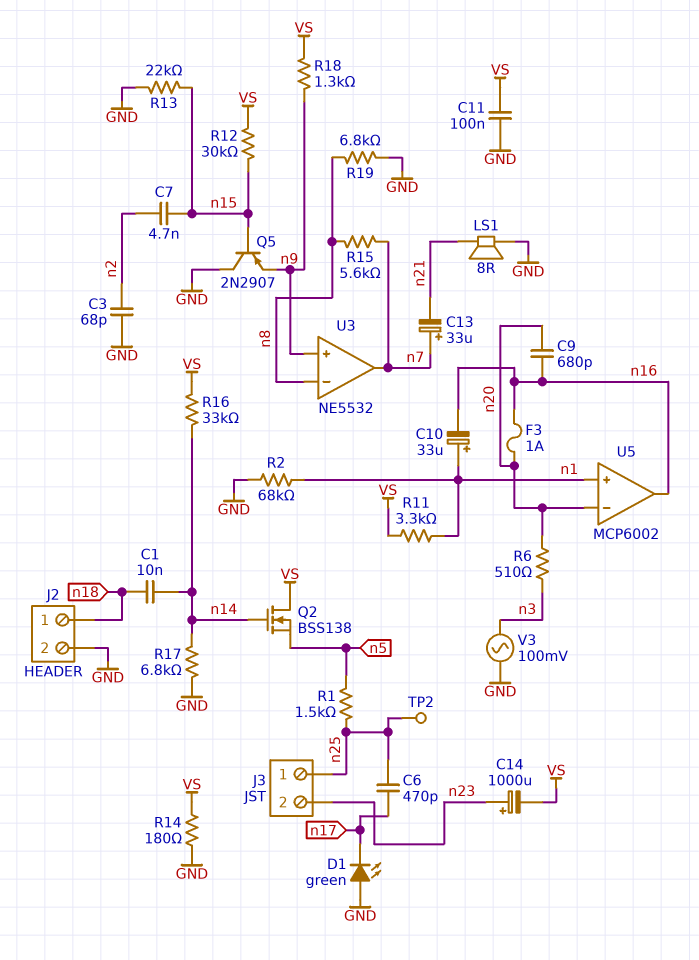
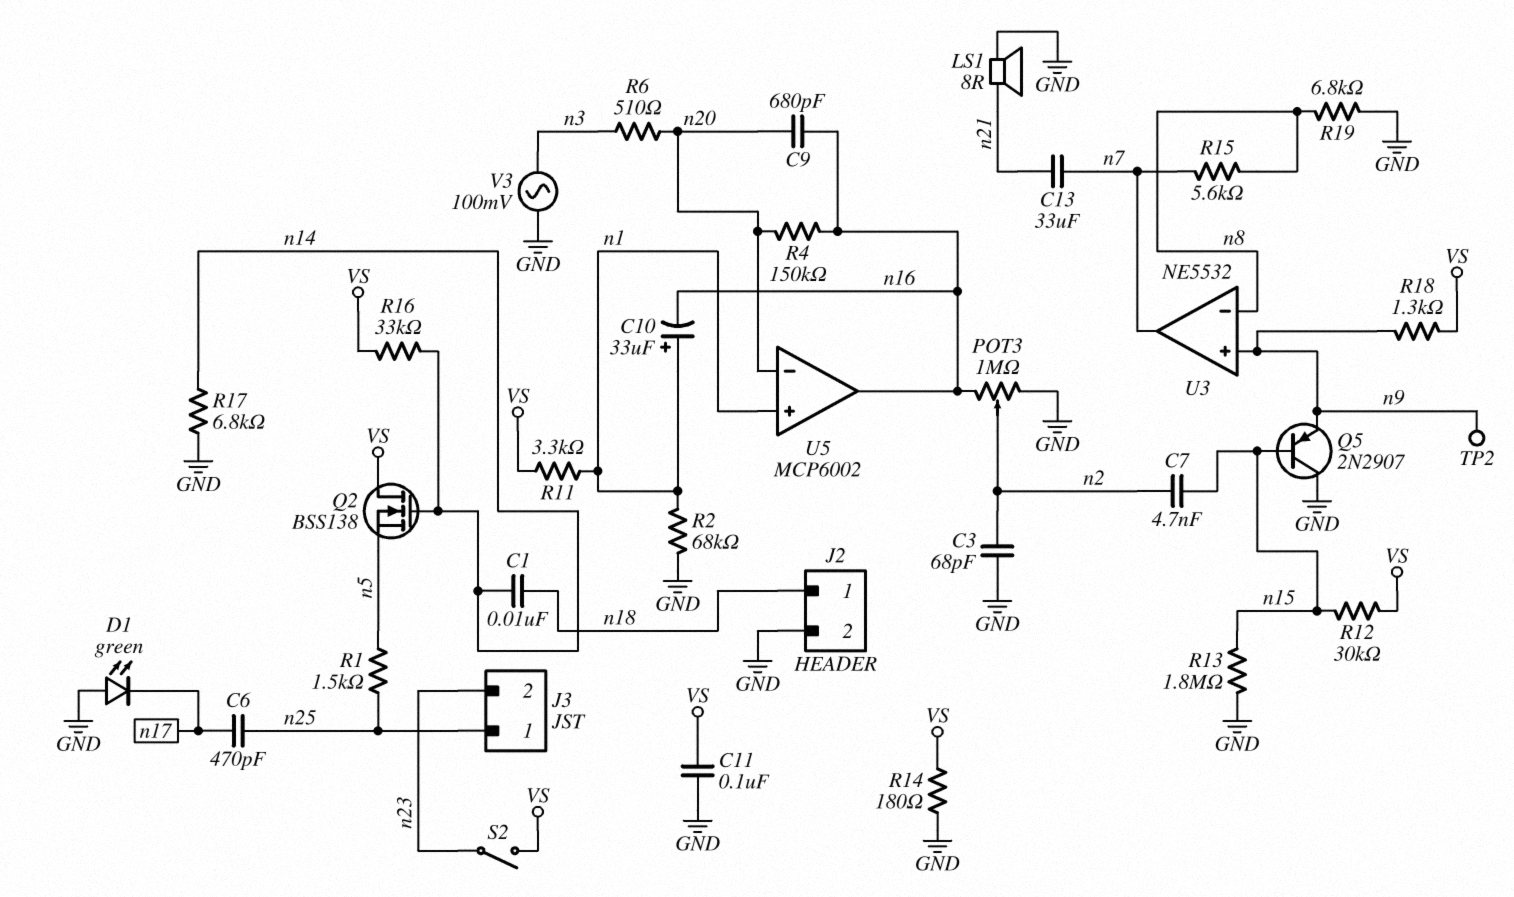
C13: 33uF (plus n7, minus n21) -> 33uF (n7, n21)
C14: 1000uF (plus n23, minus VS) -> none
F3: 1A (n16, n20) -> none
POT3: none -> 1M (GND, n16, wiper n2)
R4: none -> 150k (n16, n20)
R13: 22k (GND, n15) -> 1.8M (GND, n15)
S2: none -> switch (VS, n23)
TP2: test point (n25) -> test point (n9)

